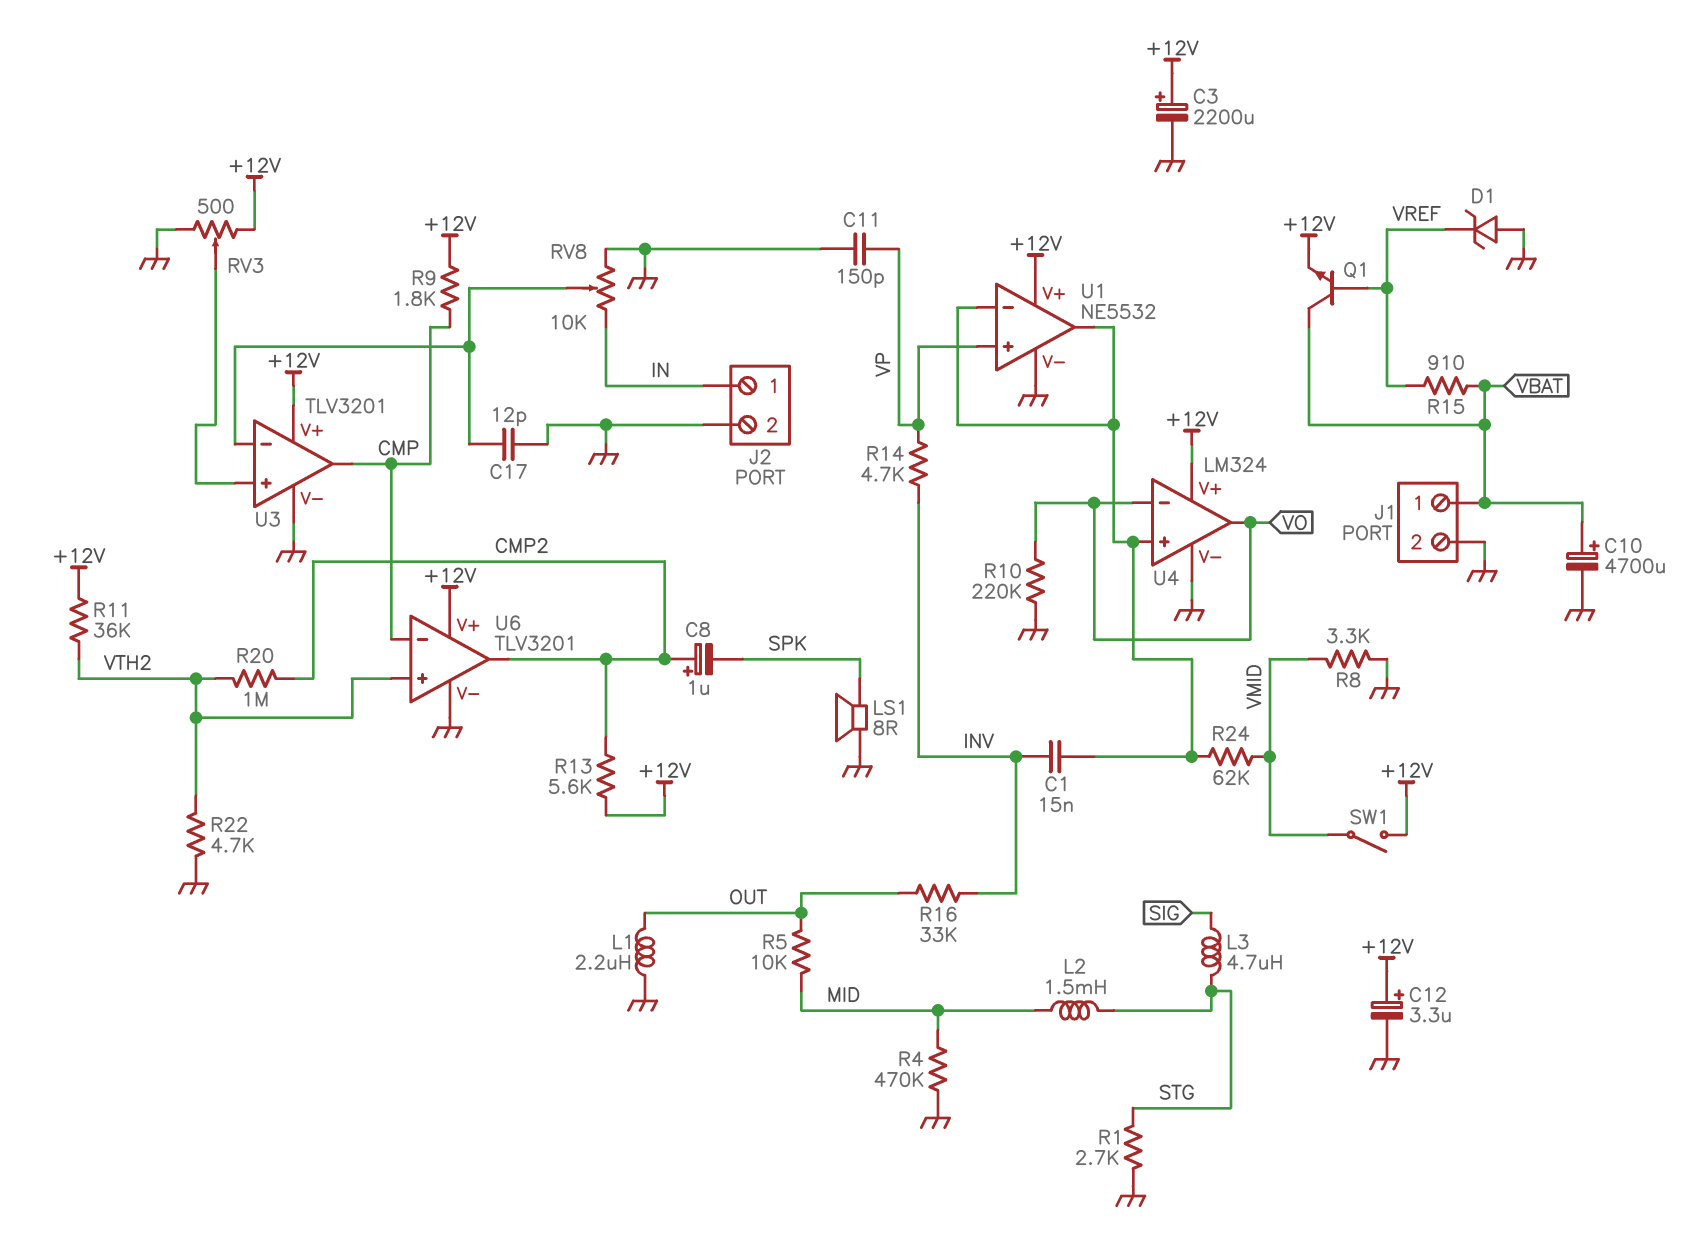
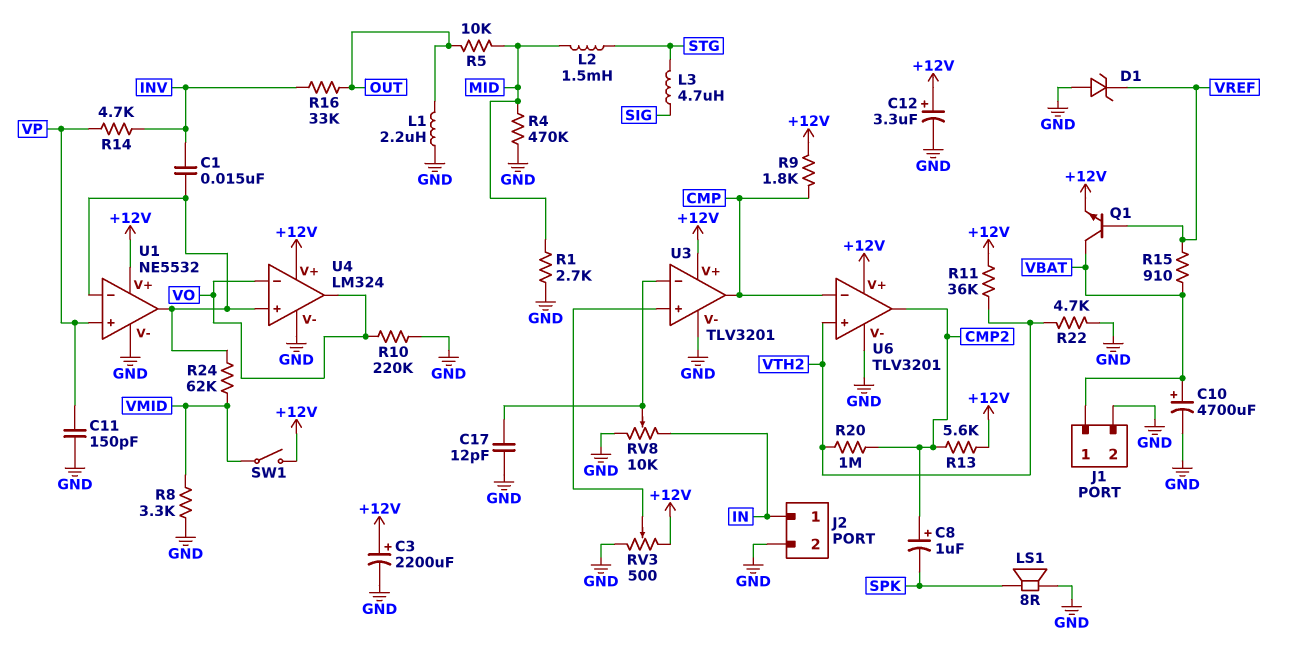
R1: 2.7k (GND, STG) -> 2.7k (GND, MID)

